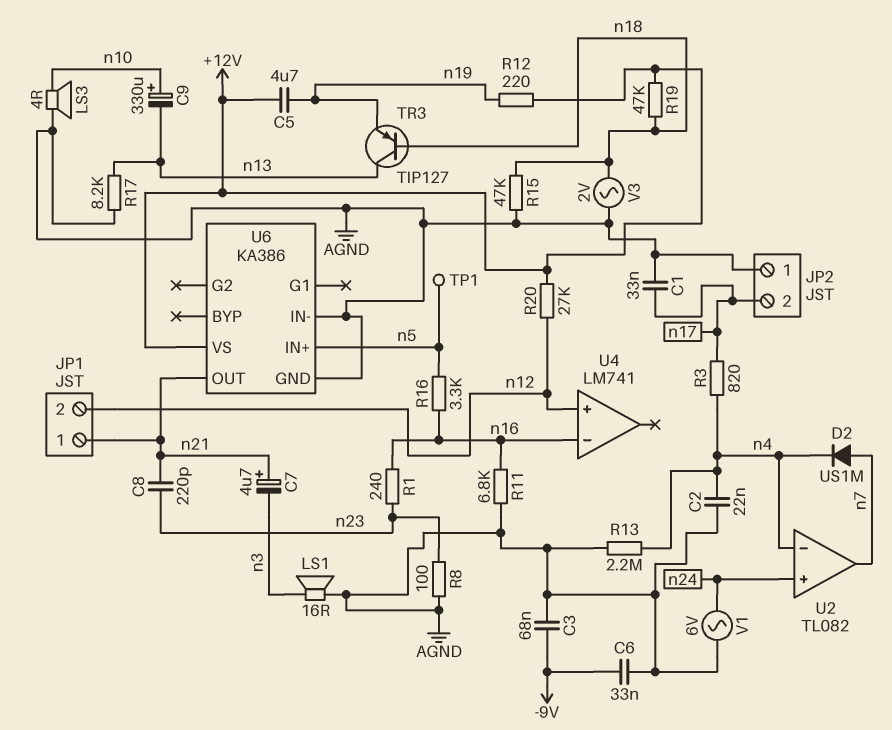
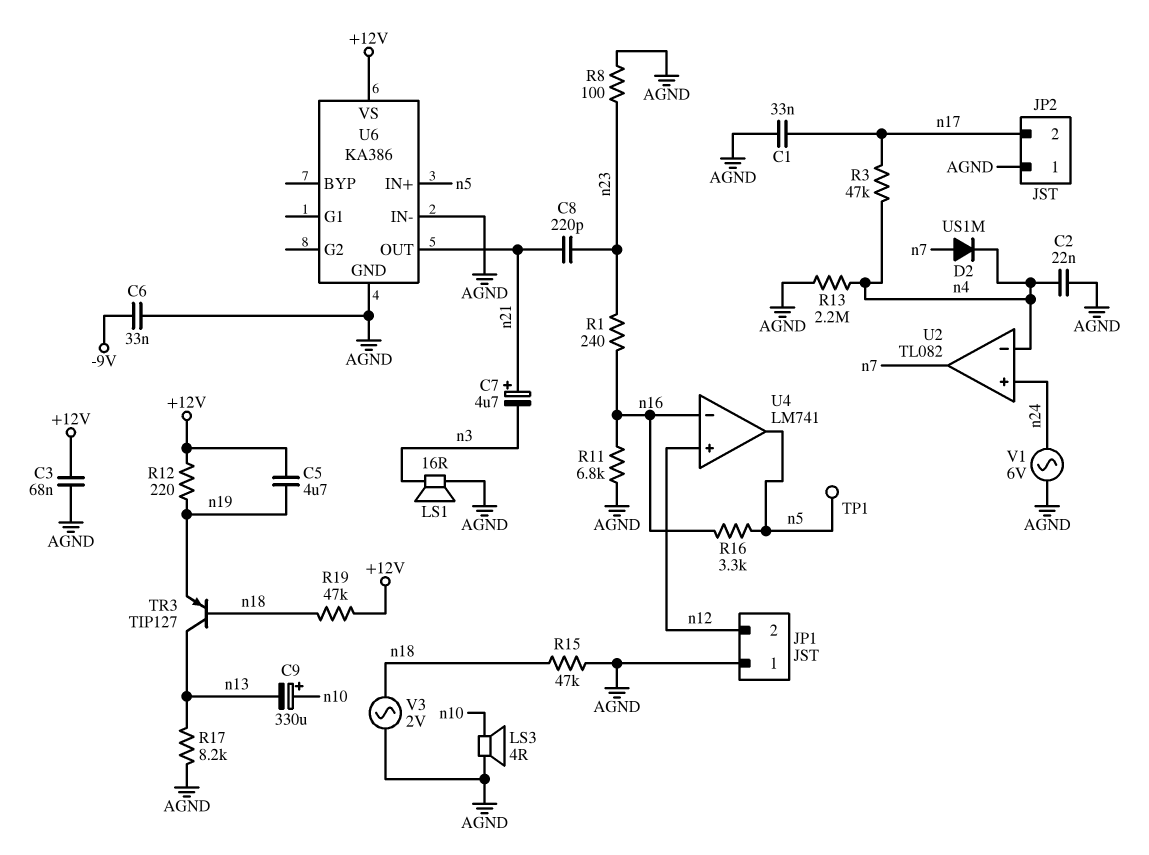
C3: 68nF (-9V, AGND) -> 68nF (+12V, AGND)
JP1 pin 1: n21 -> AGND
R3: 820 (n4, n17) -> 47k (n4, n17)
R20: 27k (+12V, n12) -> none
U4 pin out: none -> n5

